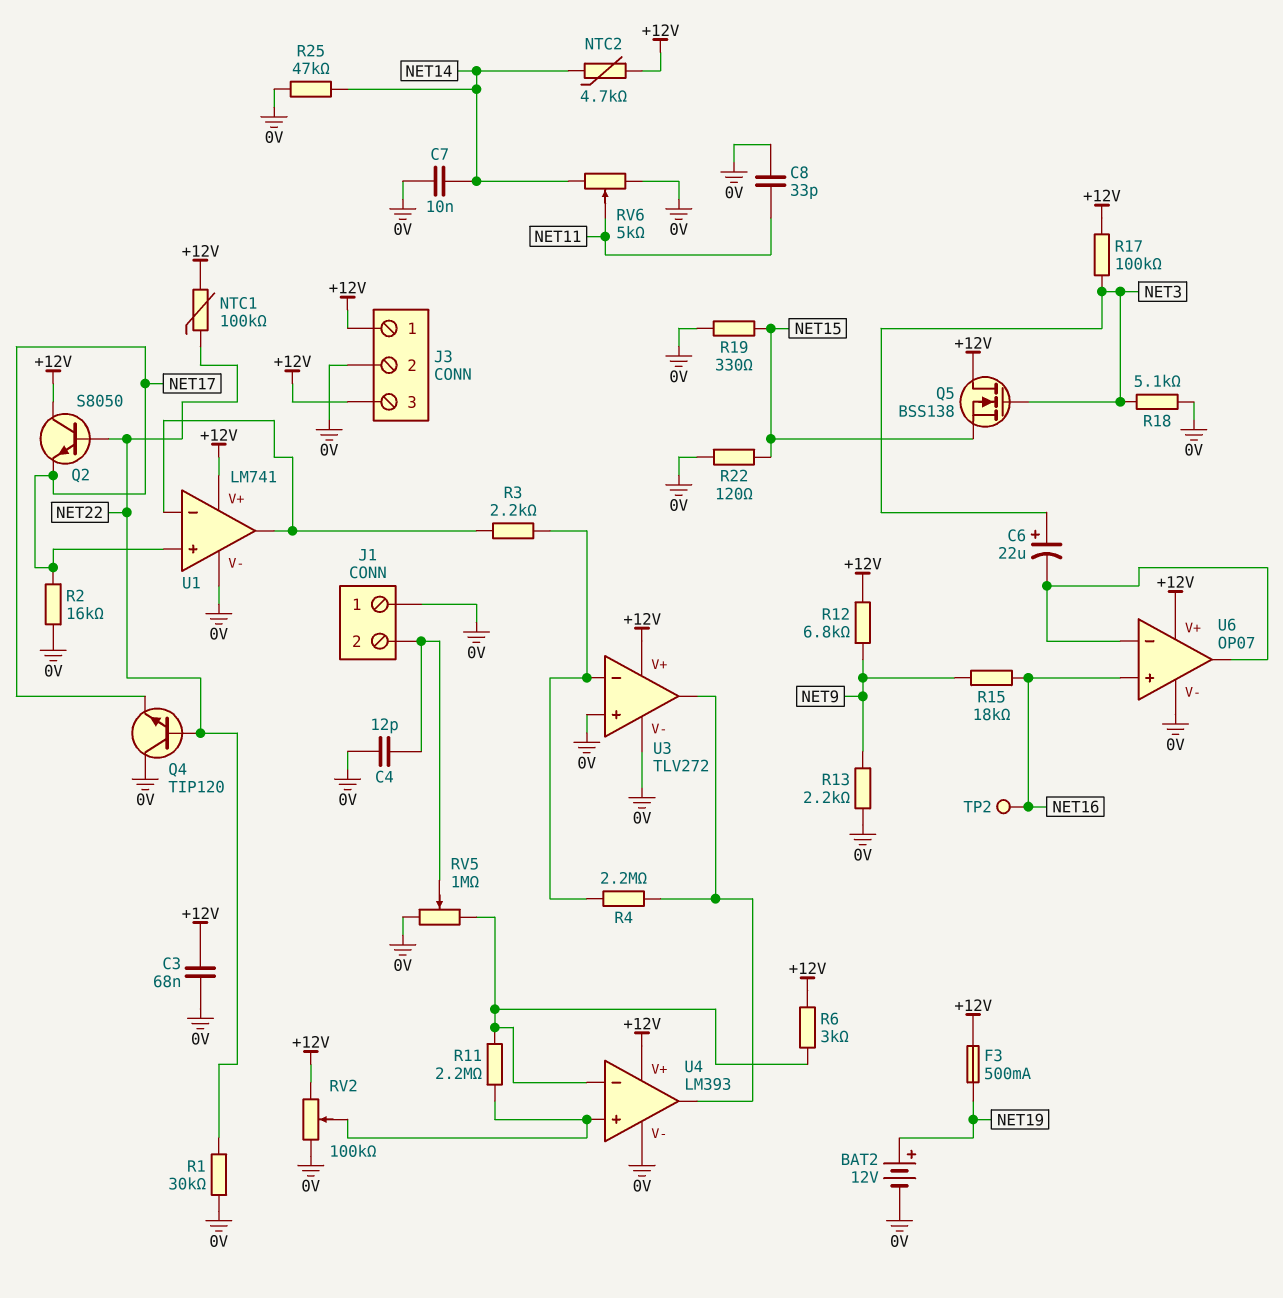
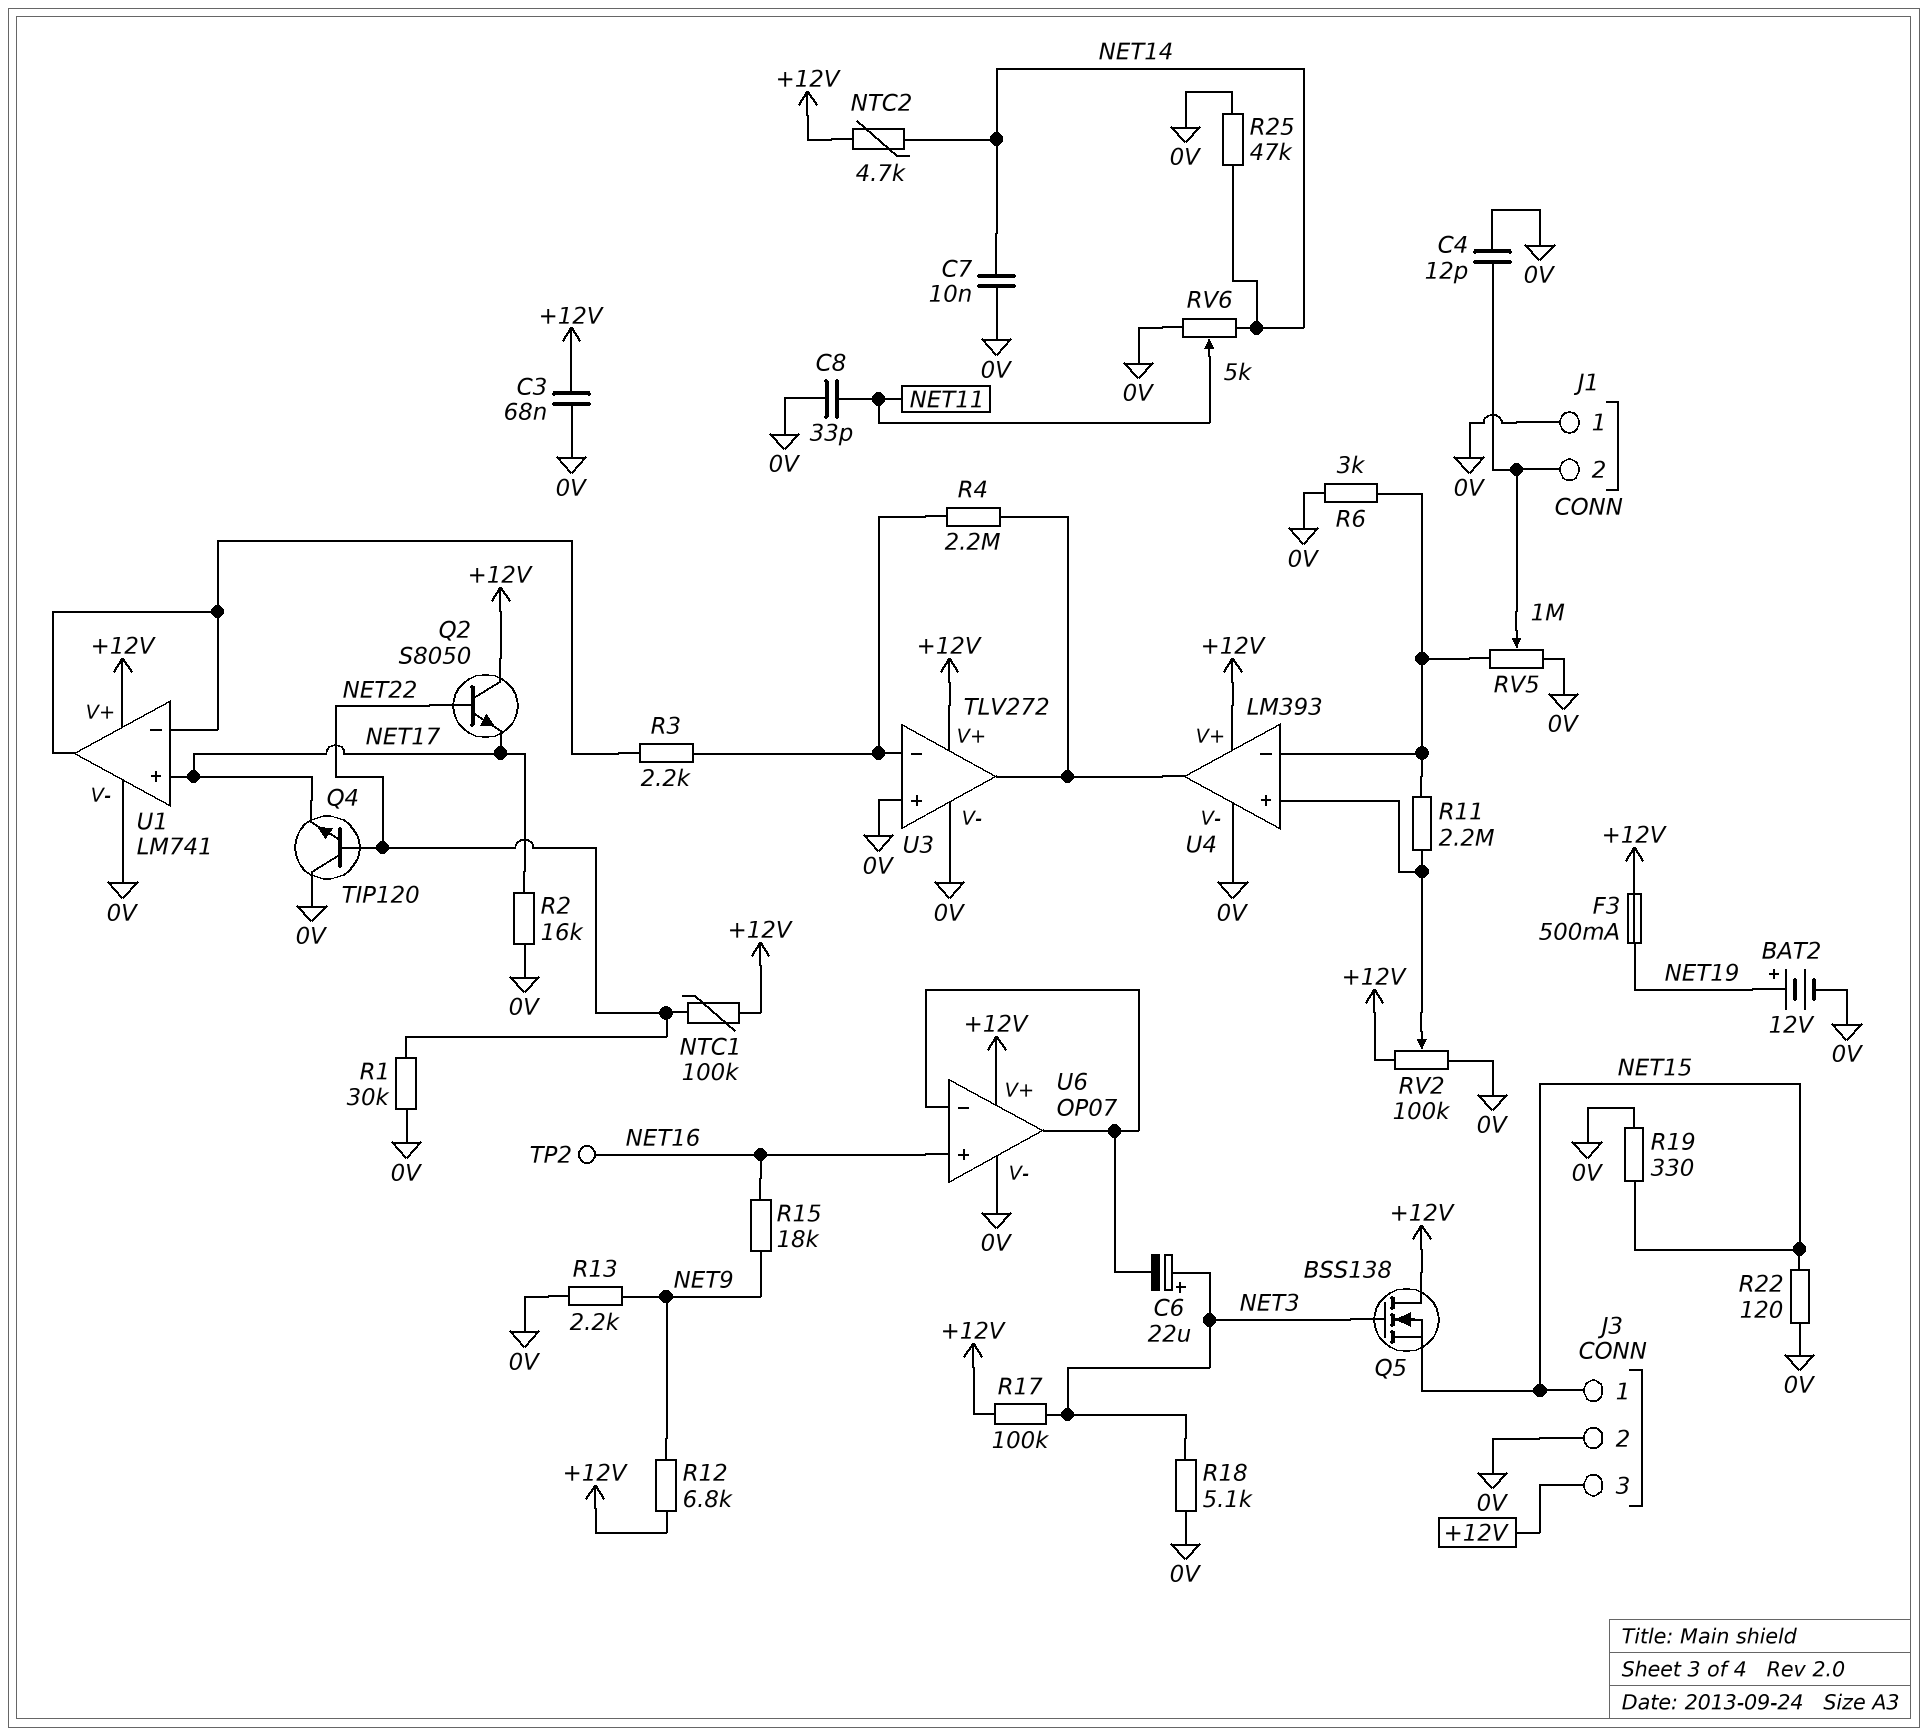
J3 pin 1: +12V -> NET15
R6: 3k (+12V, U4/in-) -> 3k (0V, U4/in-)

